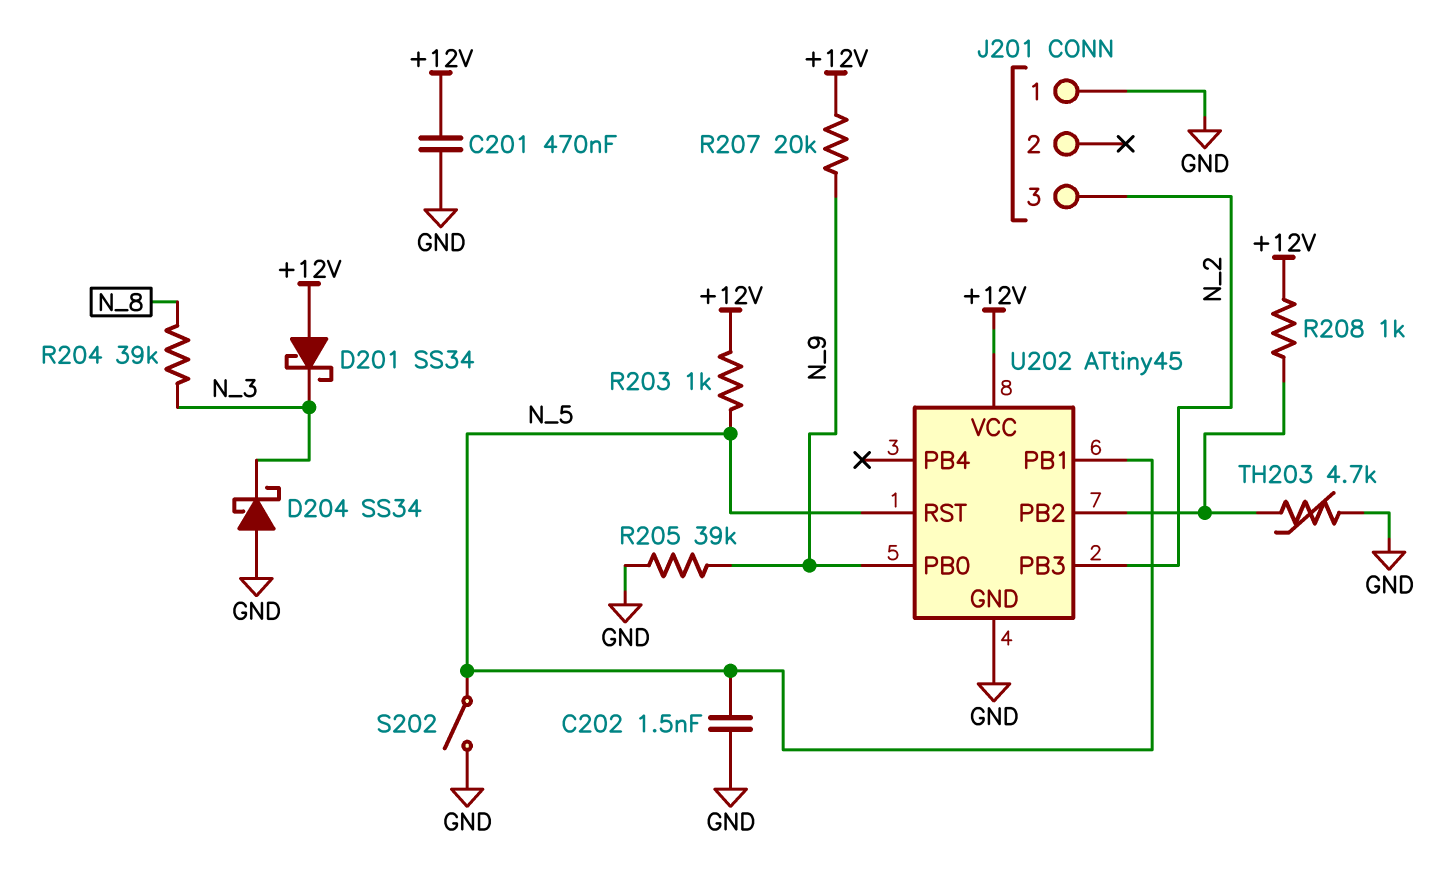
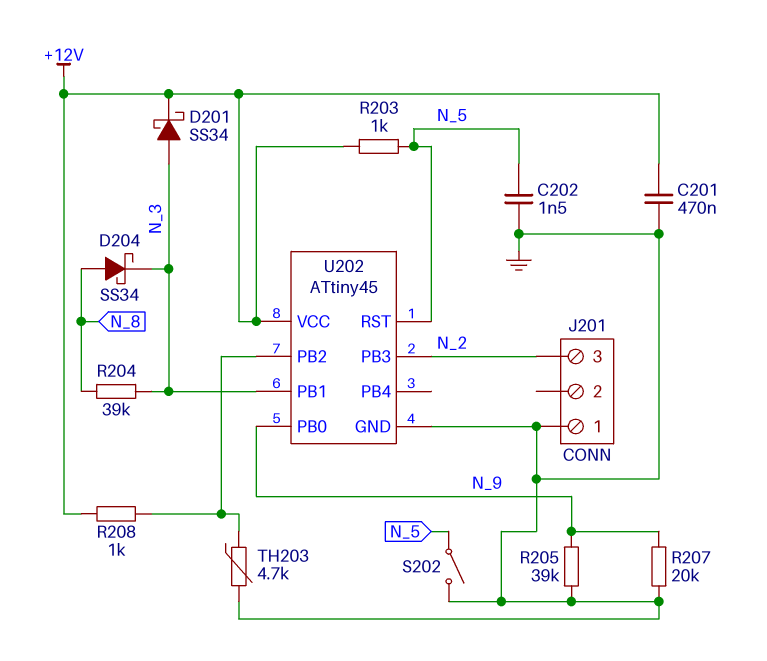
D201: schottky SS34 (A +12V, K N_3) -> schottky SS34 (A N_3, K +12V)
D204: schottky SS34 (A GND, K N_3) -> schottky SS34 (A N_8, K N_3)
R207: 20k (+12V, N_9) -> 20k (GND, N_9)
U202 pin PB1: N_5 -> N_3

